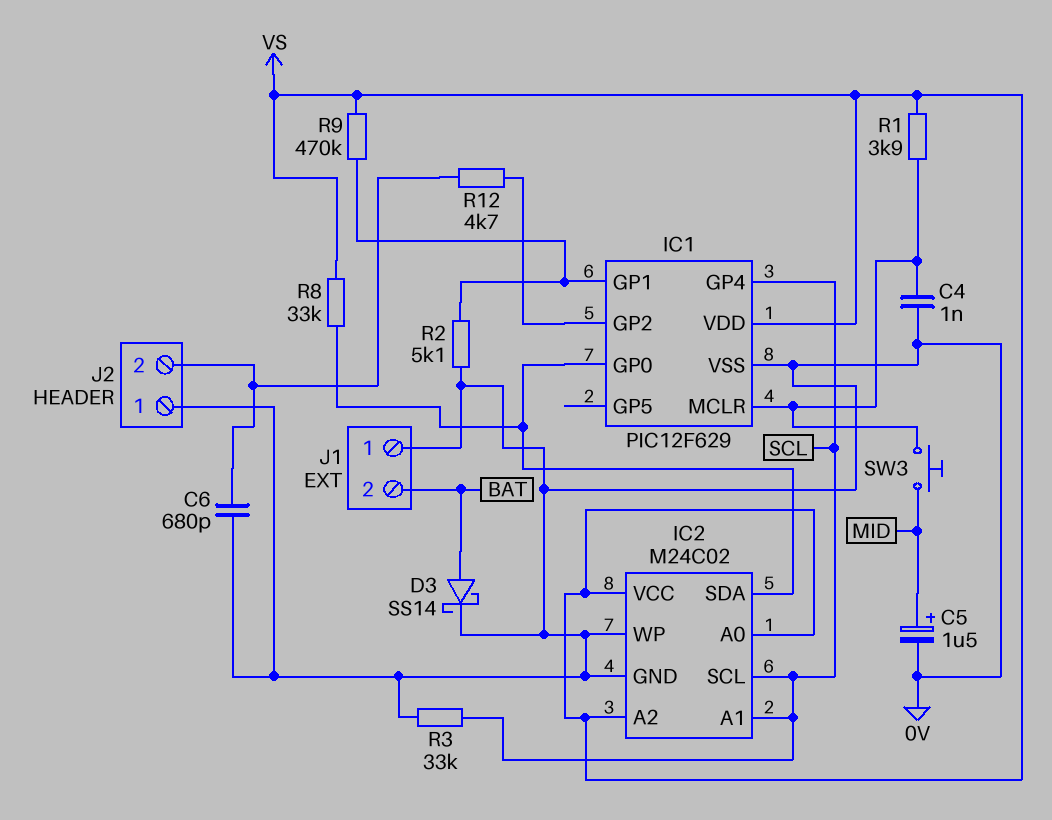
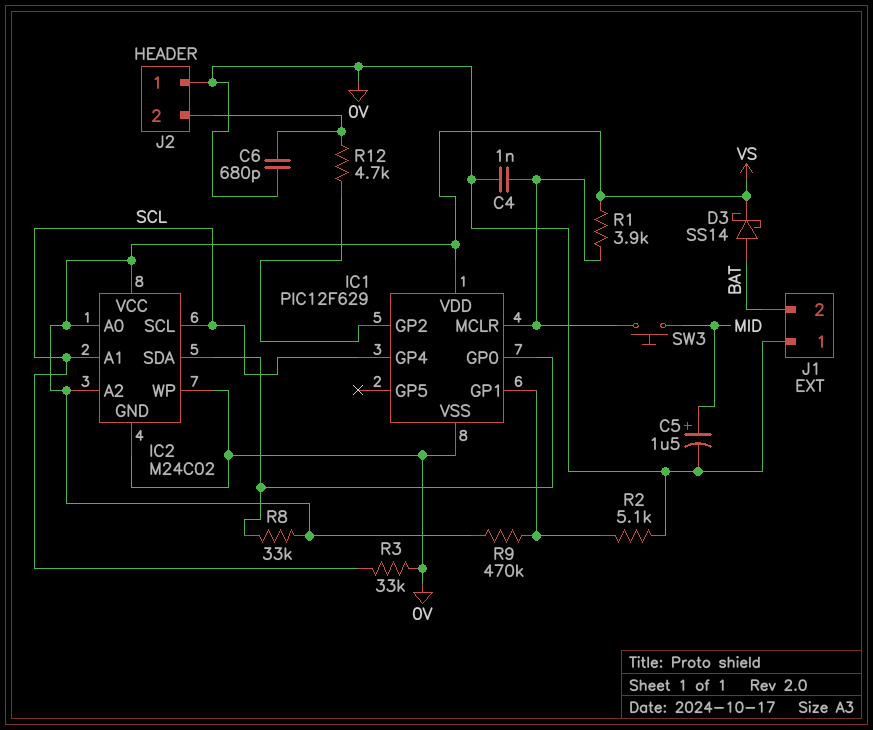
D3: schottky SS14 (A BAT, K 0V) -> schottky SS14 (A BAT, K VS)

